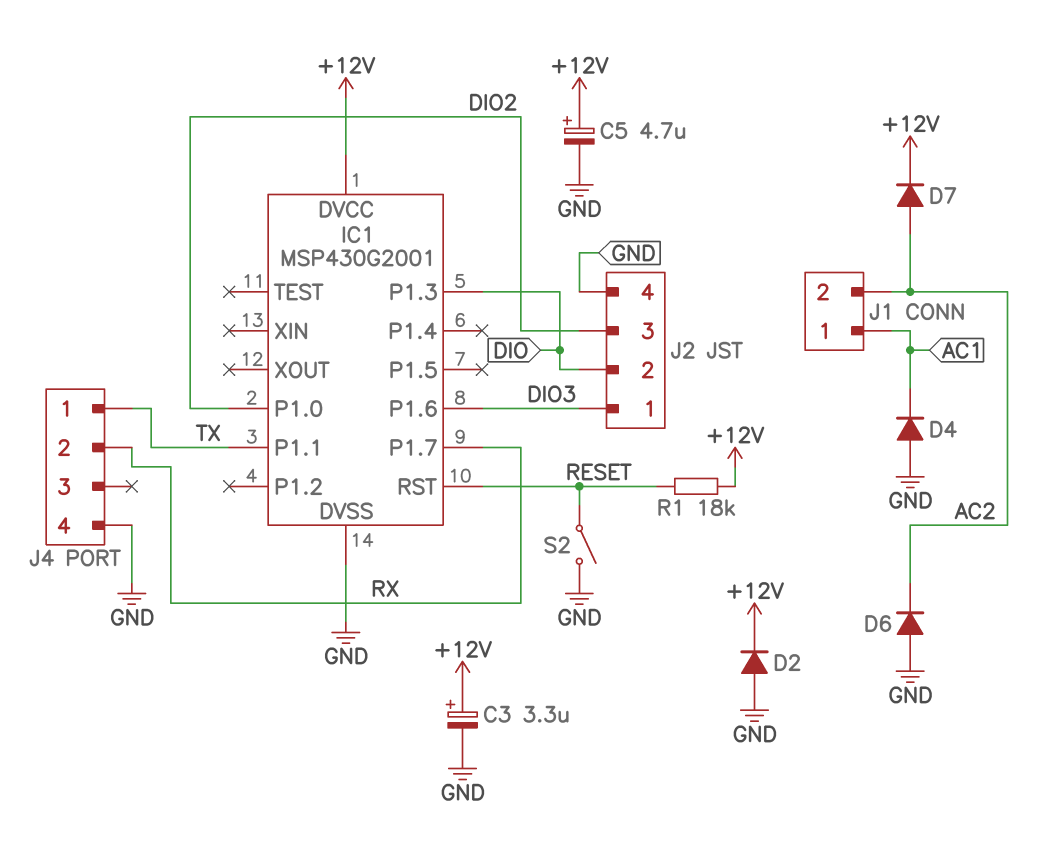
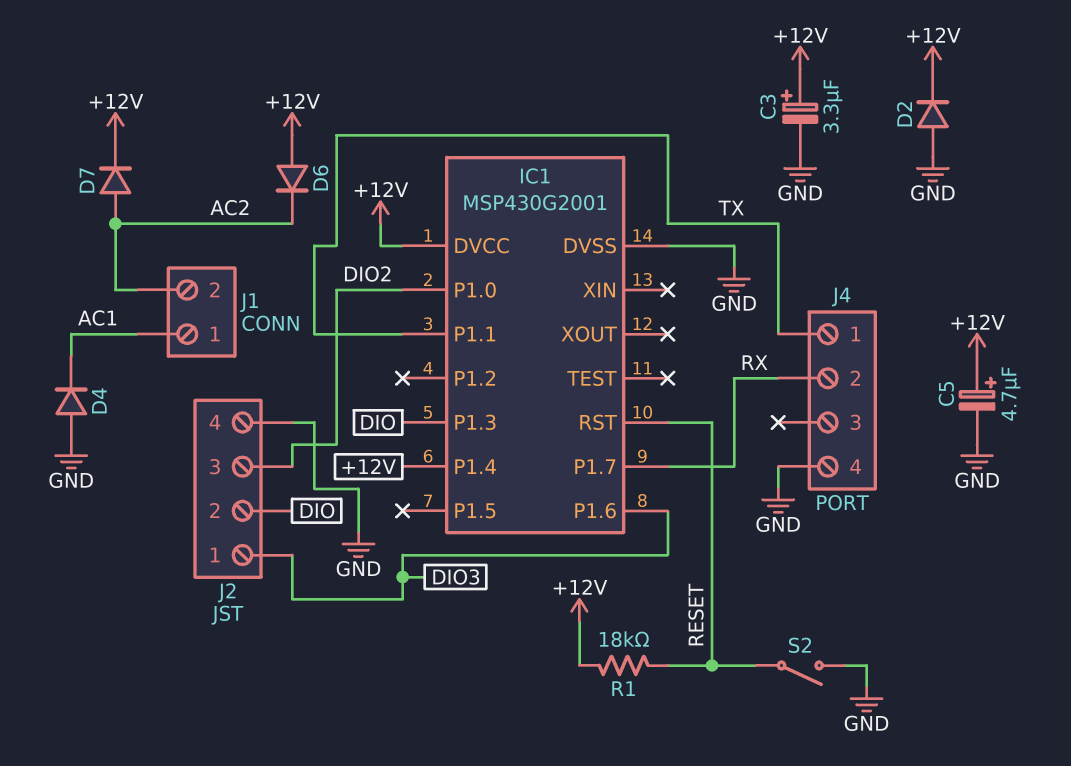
D6: diode (A GND, K AC2) -> diode (A +12V, K AC2)
IC1 pin P1.4: none -> +12V

